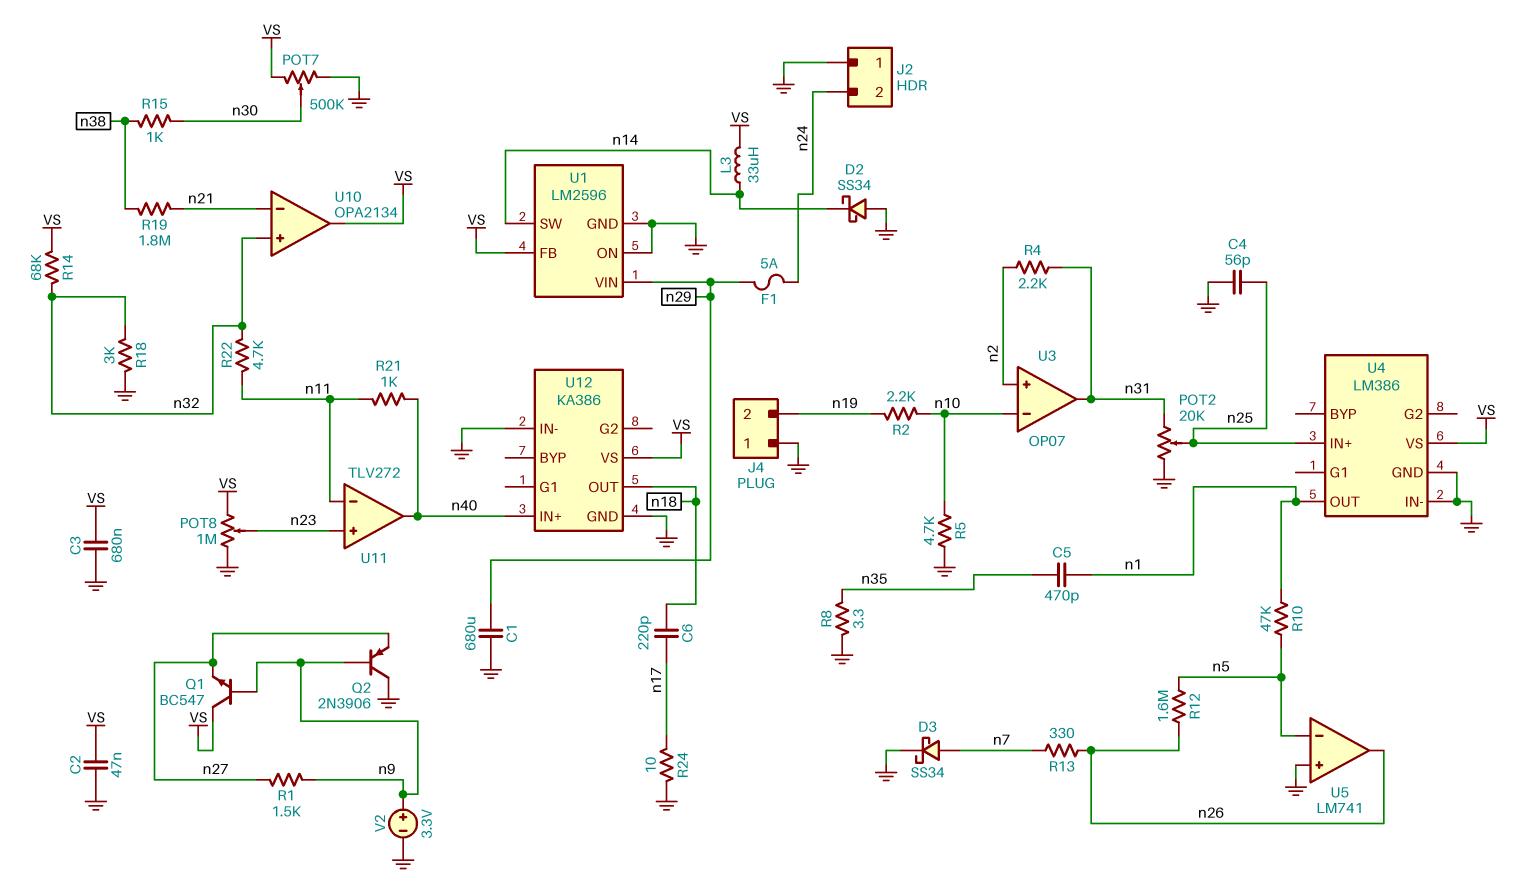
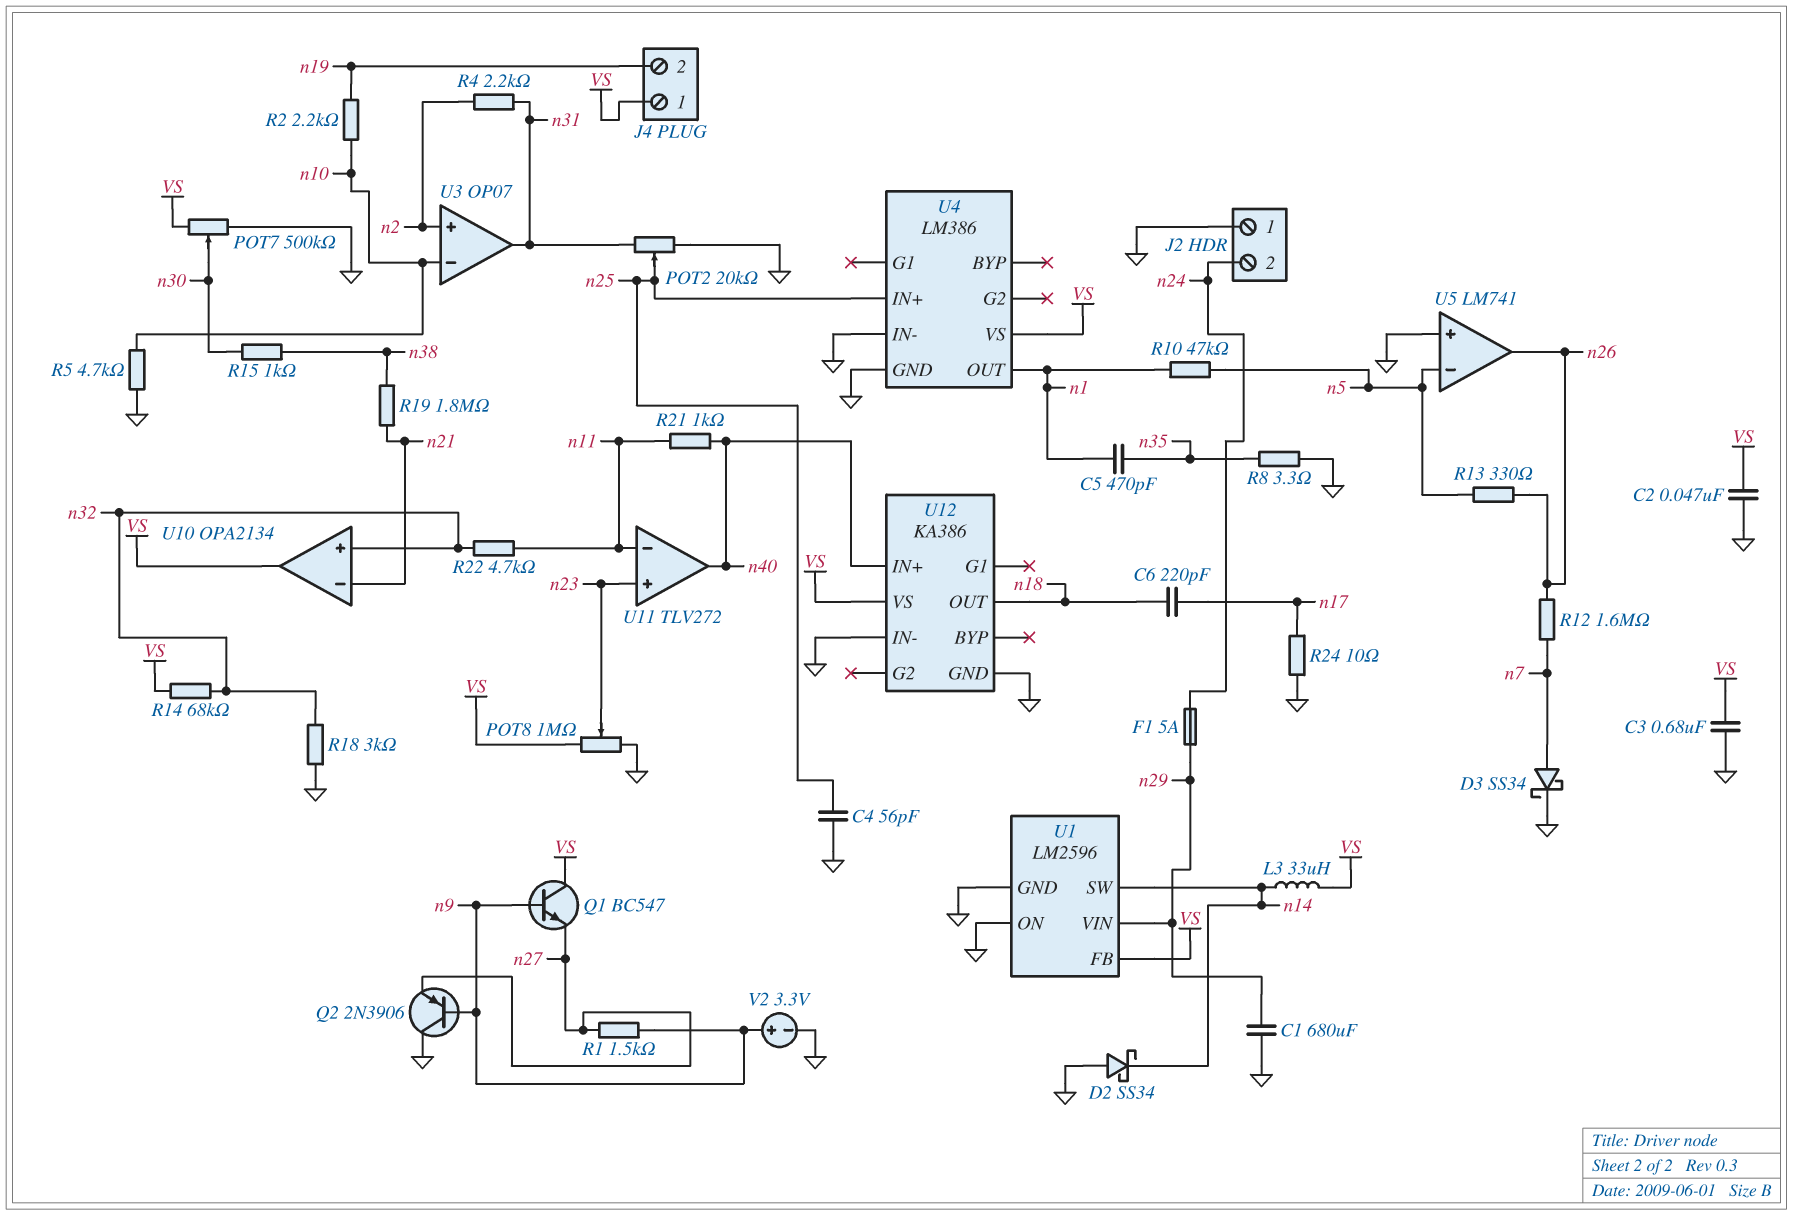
J4 pin 1: GND -> VS
R12: 1.6M (n5, n26) -> 1.6M (n7, n26)
R13: 330 (n7, n26) -> 330 (n5, n26)

